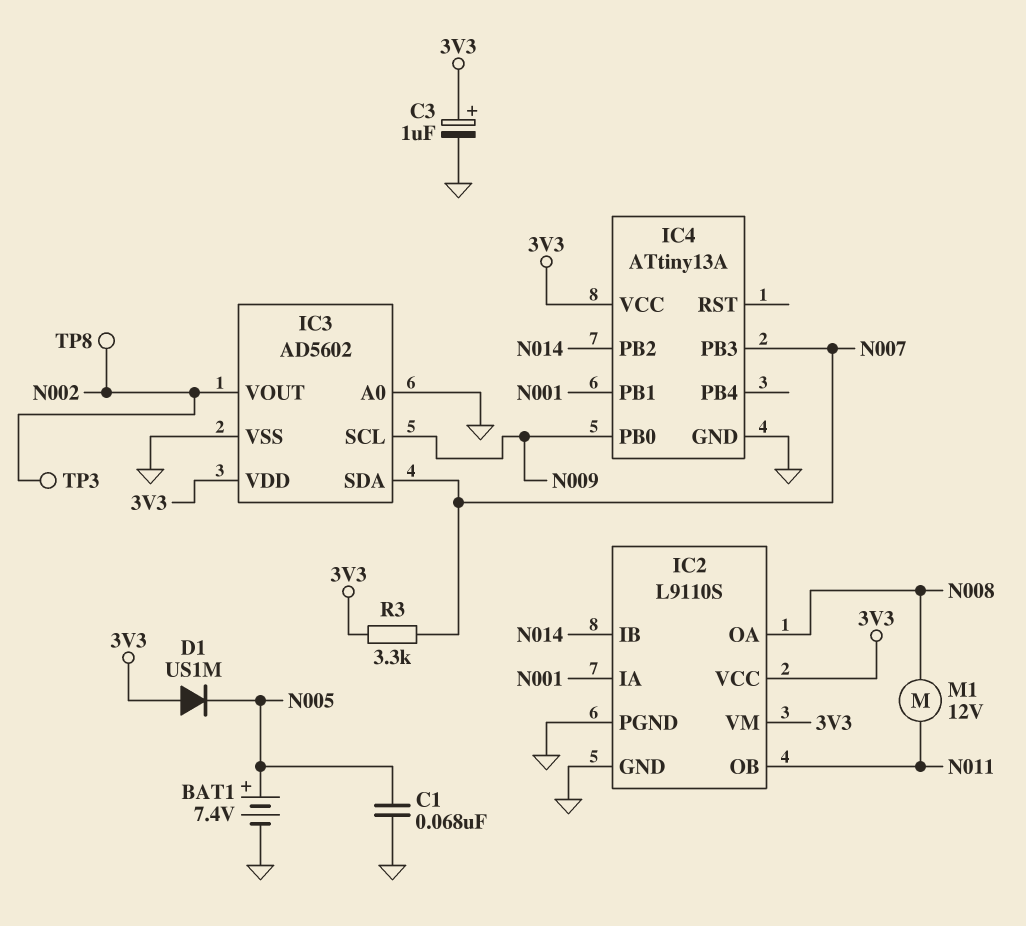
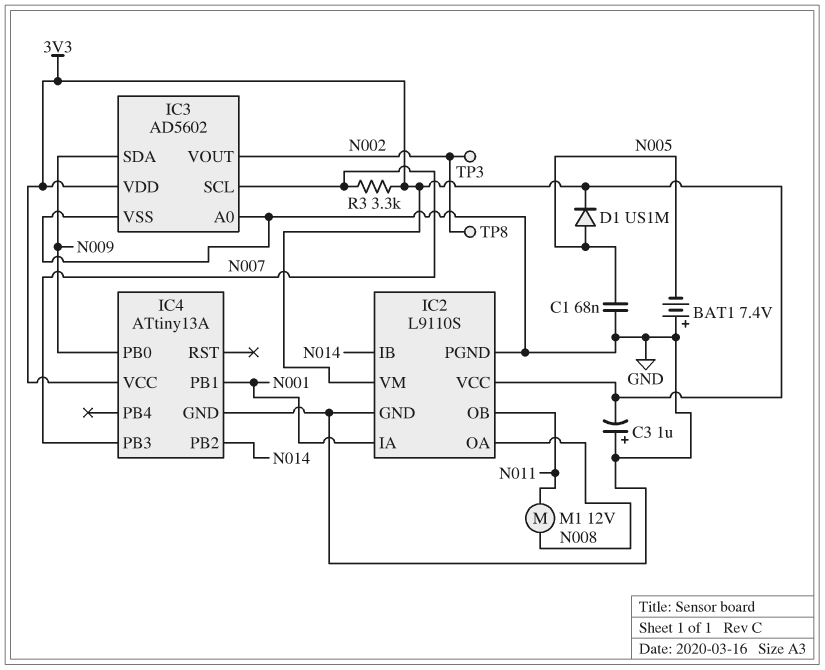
BAT1: 7.4V (plus N005, minus GND) -> 7.4V (plus GND, minus N005)
C3: 1uF (plus 3V3, minus GND) -> 1uF (plus GND, minus 3V3)
D1: diode US1M (A 3V3, K N005) -> diode US1M (A N005, K 3V3)
IC3 pin SCL: N009 -> N007
IC3 pin SDA: N007 -> N009

